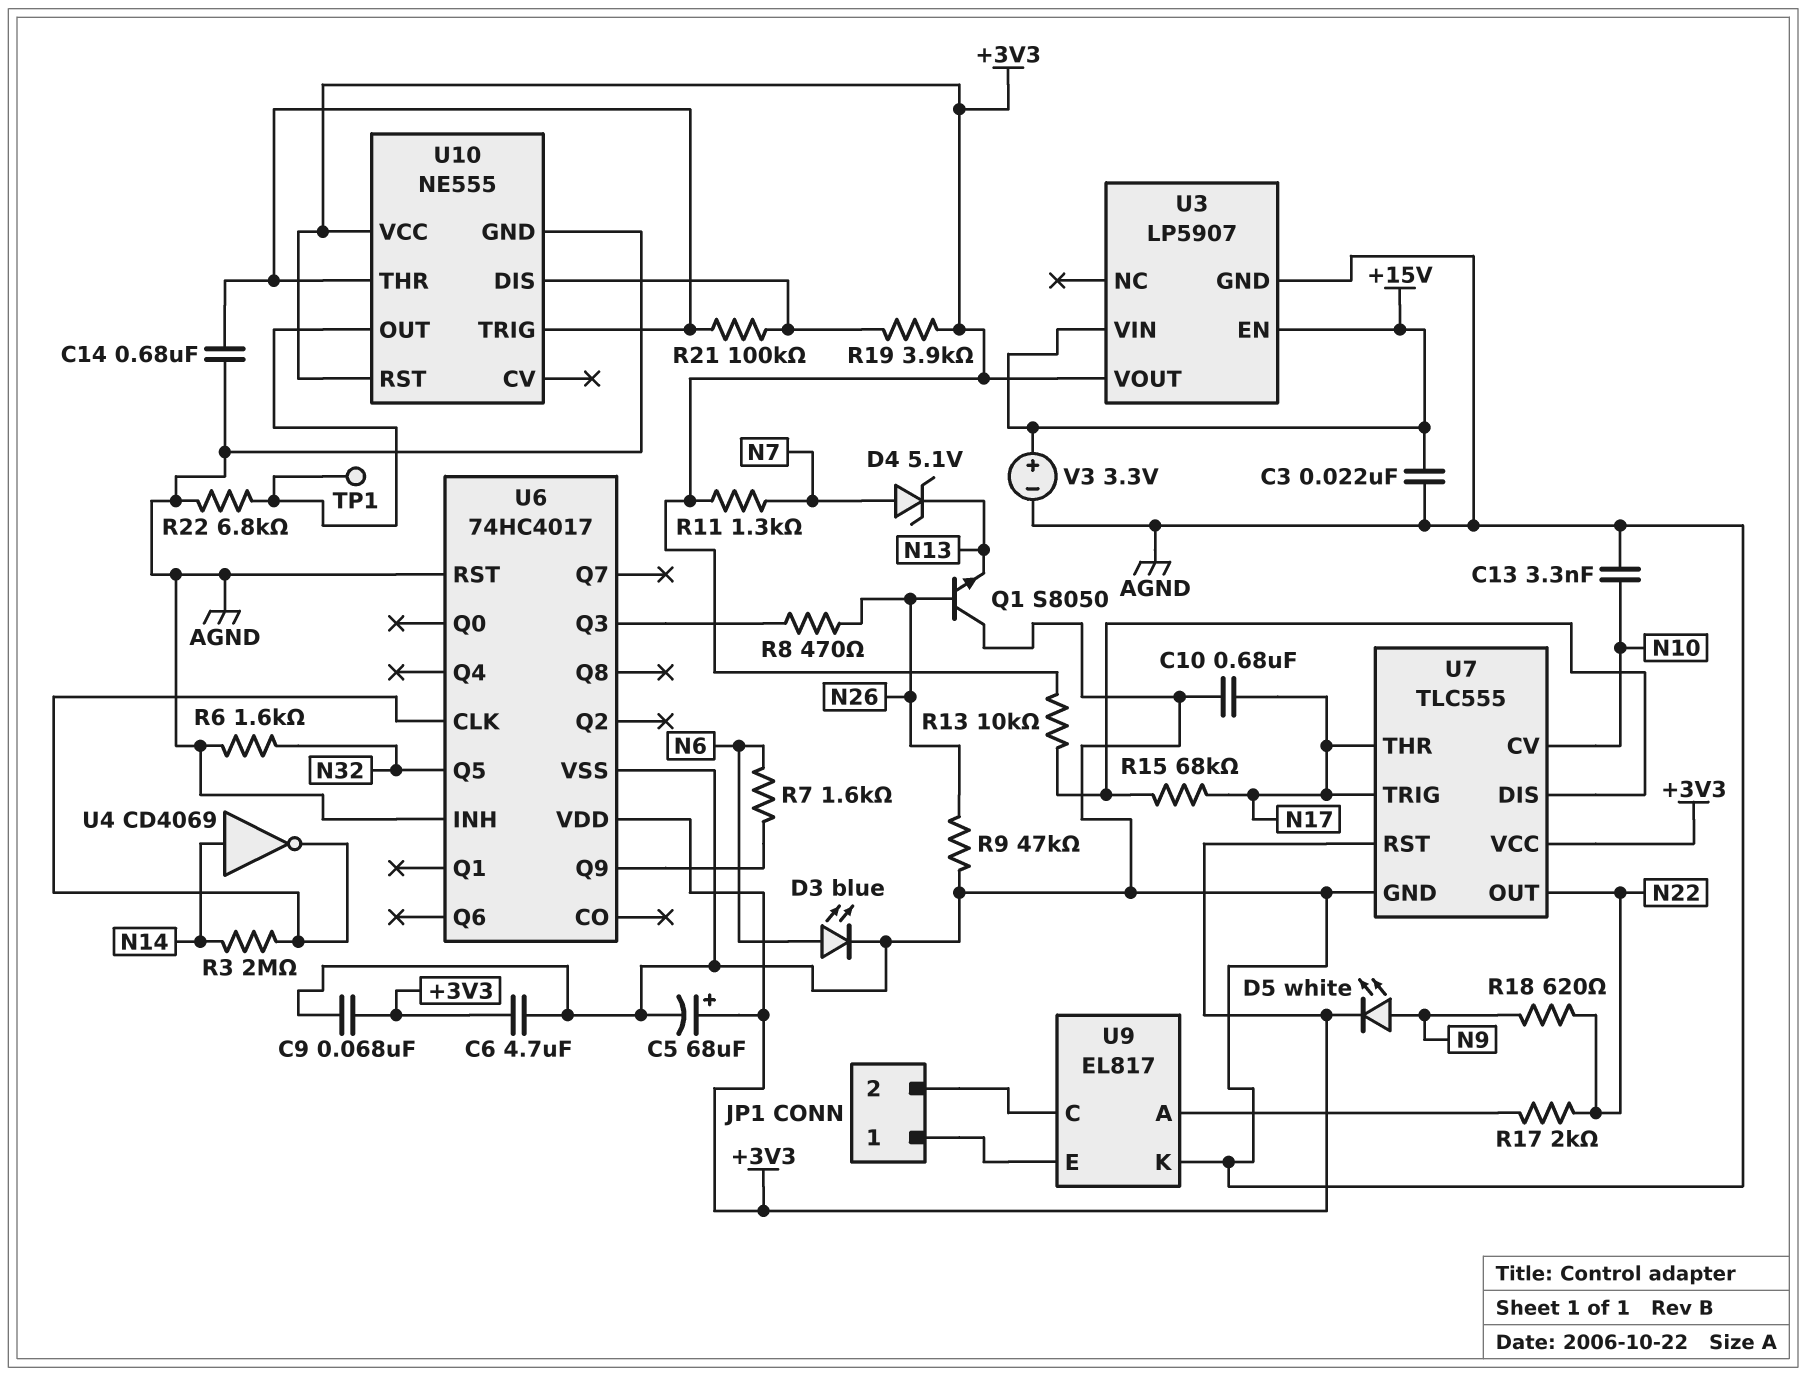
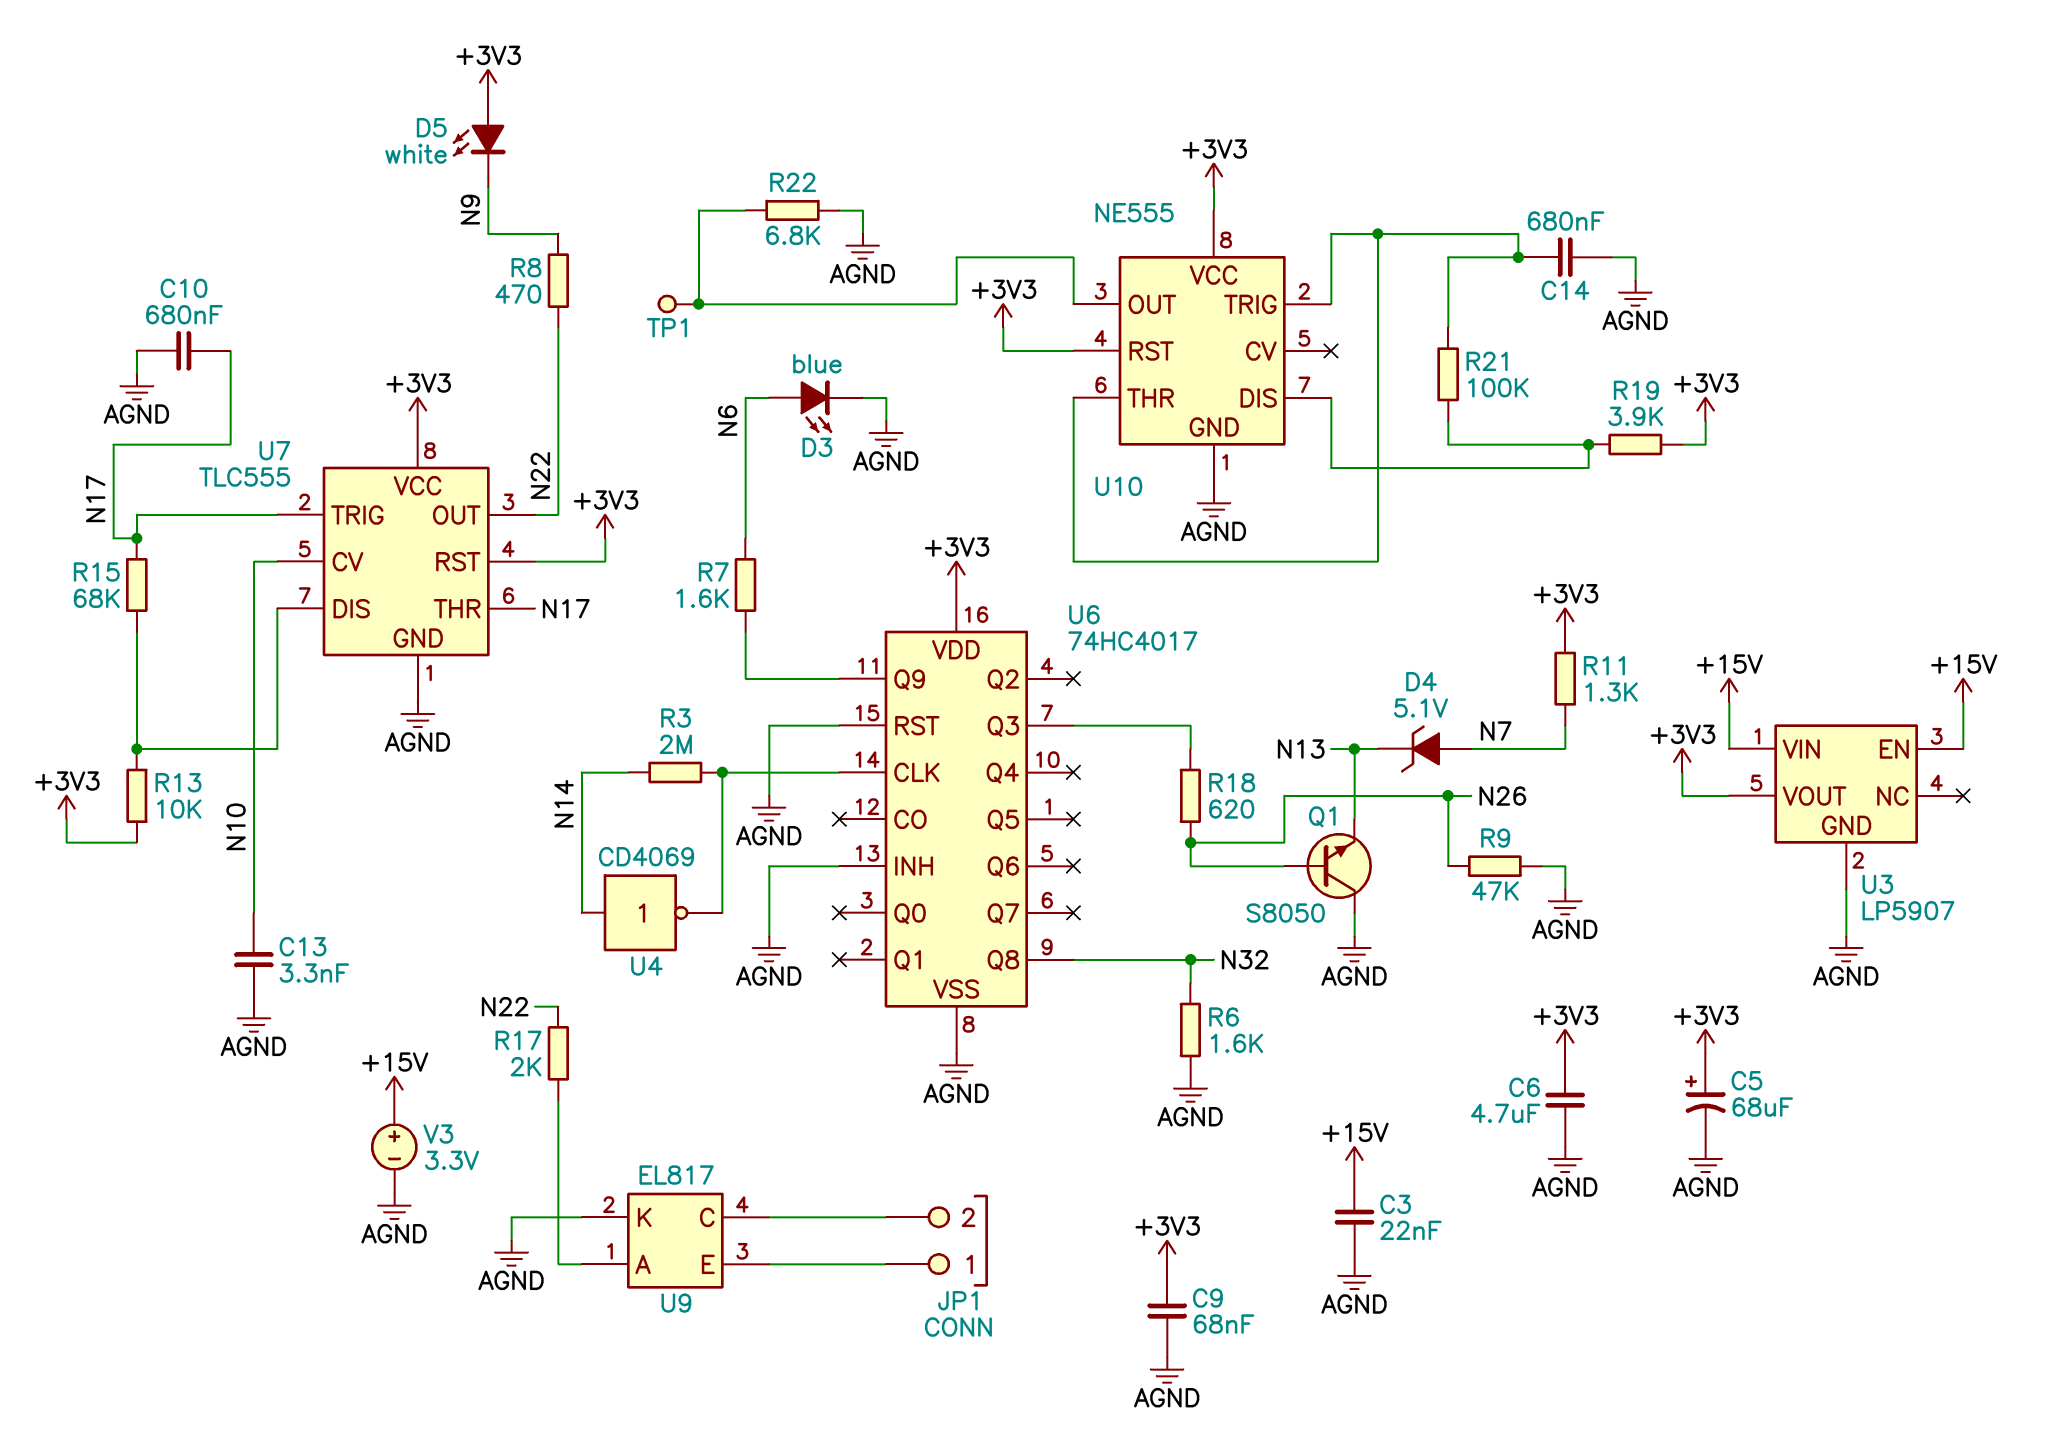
D5: LED white (A N9, K +3V3) -> LED white (A +3V3, K N9)
R8: 470 (N26, U6/Q3) -> 470 (N9, N22)
R18: 620 (N9, N22) -> 620 (N26, U6/Q3)
U6 pin Q5: N32 -> none
U6 pin Q8: none -> N32

